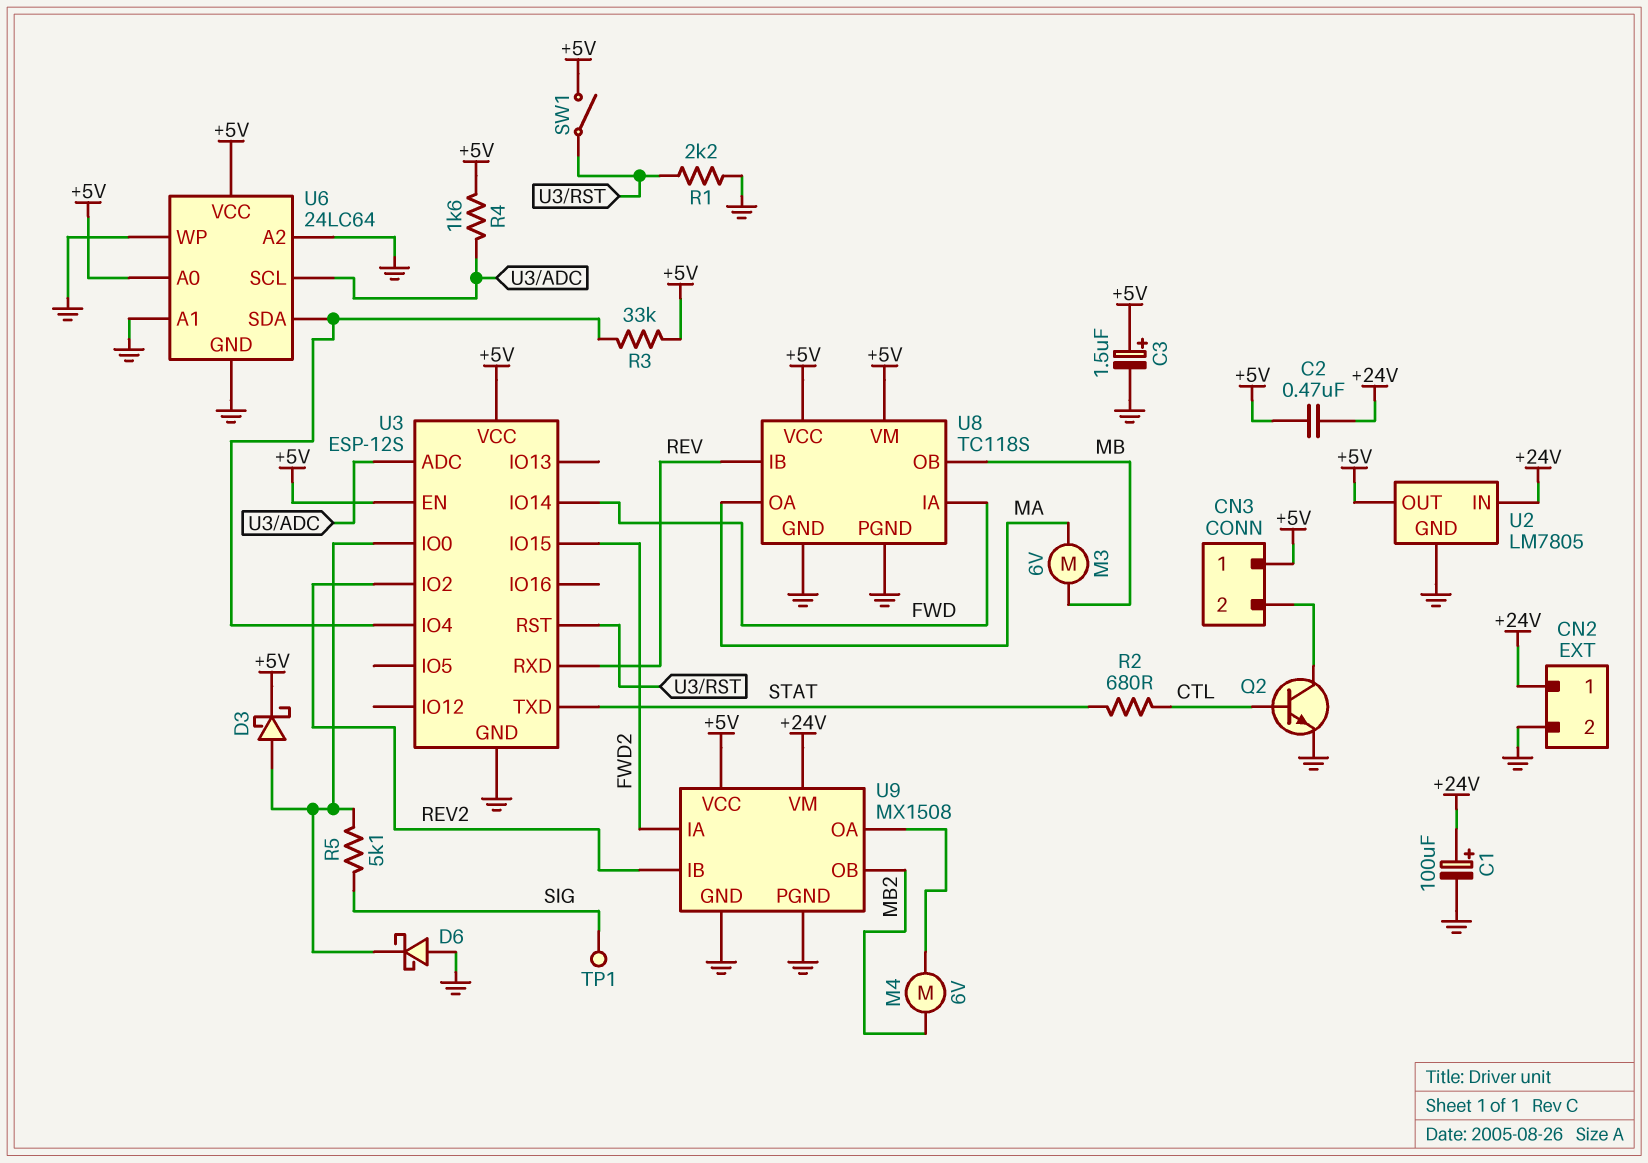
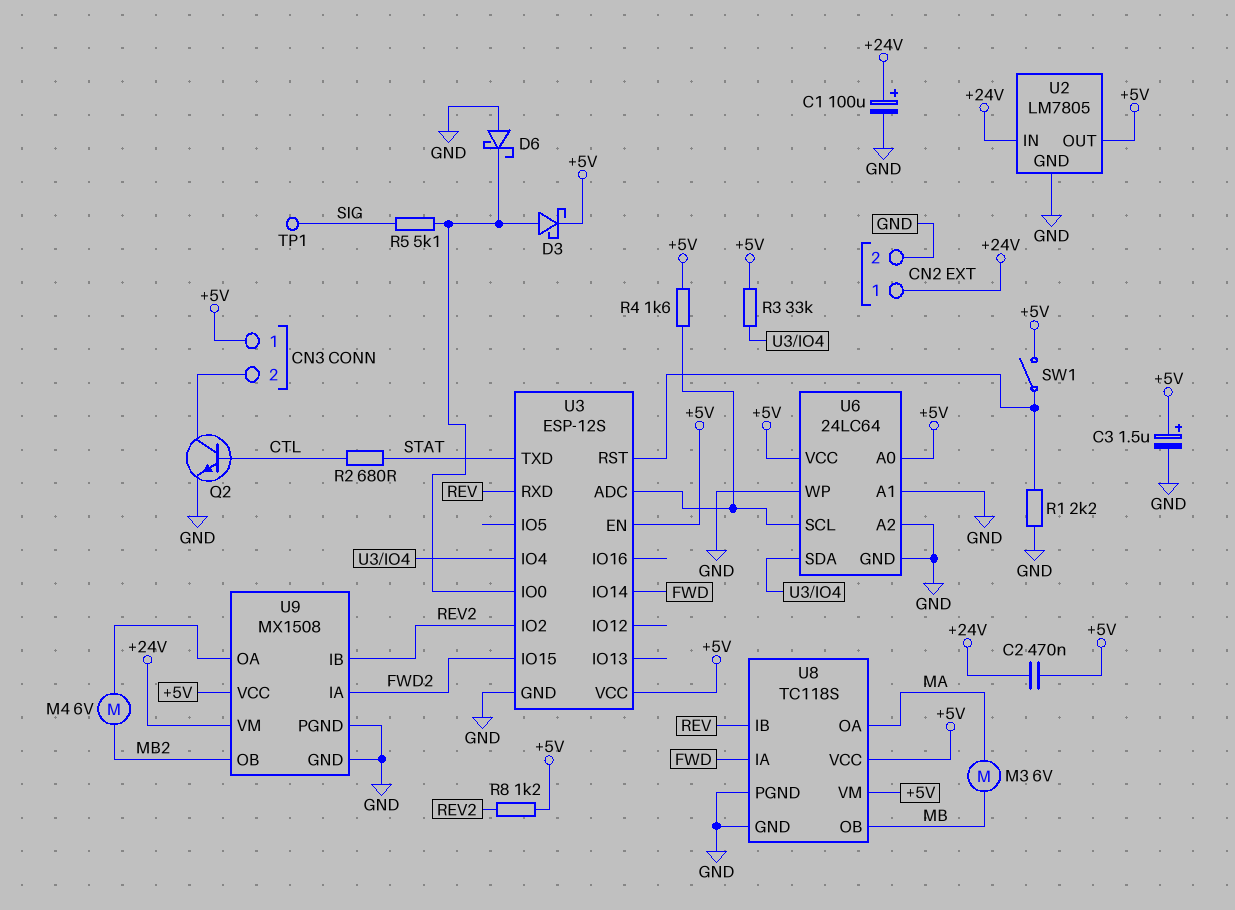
R8: none -> 1.2k (+5V, REV2)

